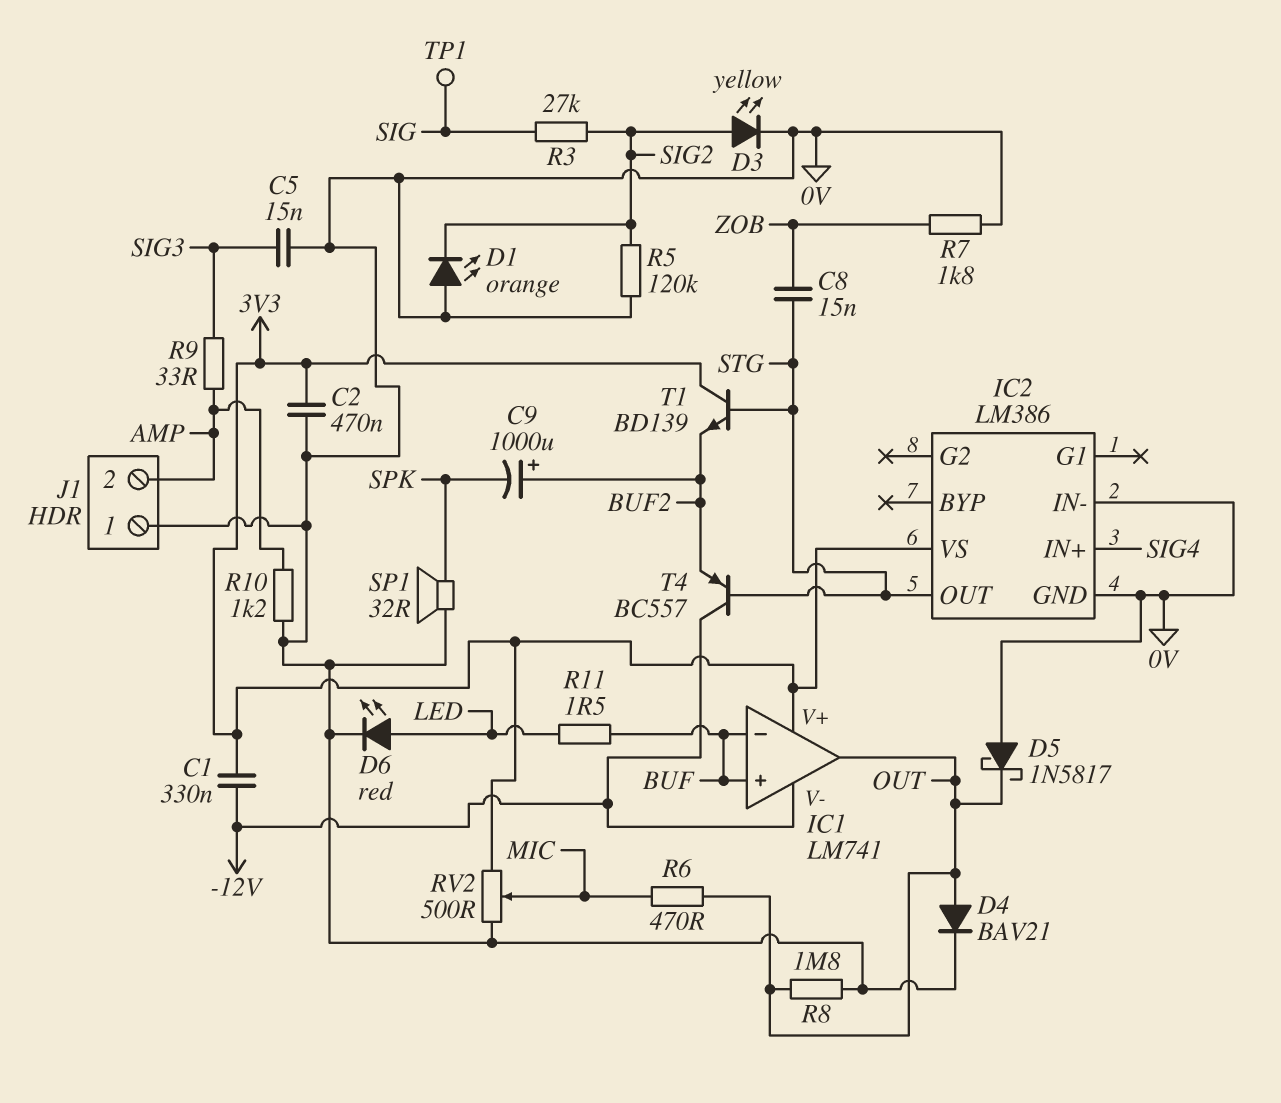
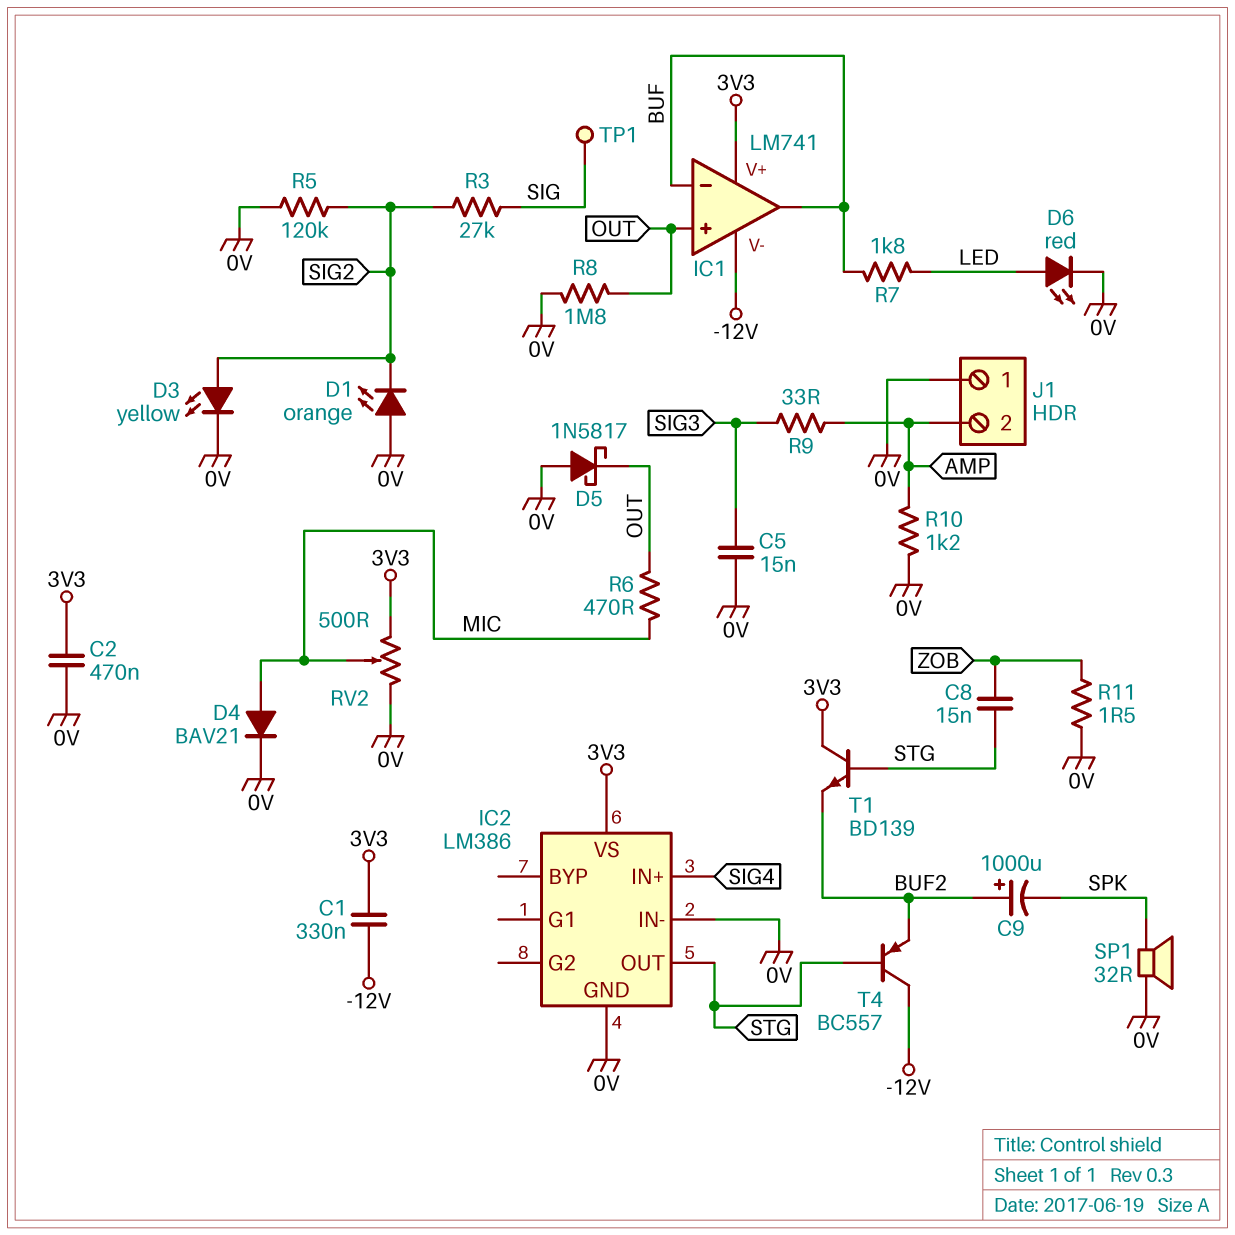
D4: diode BAV21 (A OUT, K 0V) -> diode BAV21 (A MIC, K 0V)
IC1 pin in+: BUF -> OUT
IC1 pin out: OUT -> BUF
R7: 1.8k (0V, ZOB) -> 1.8k (BUF, LED)
R11: 1.5 (BUF, LED) -> 1.5 (0V, ZOB)

